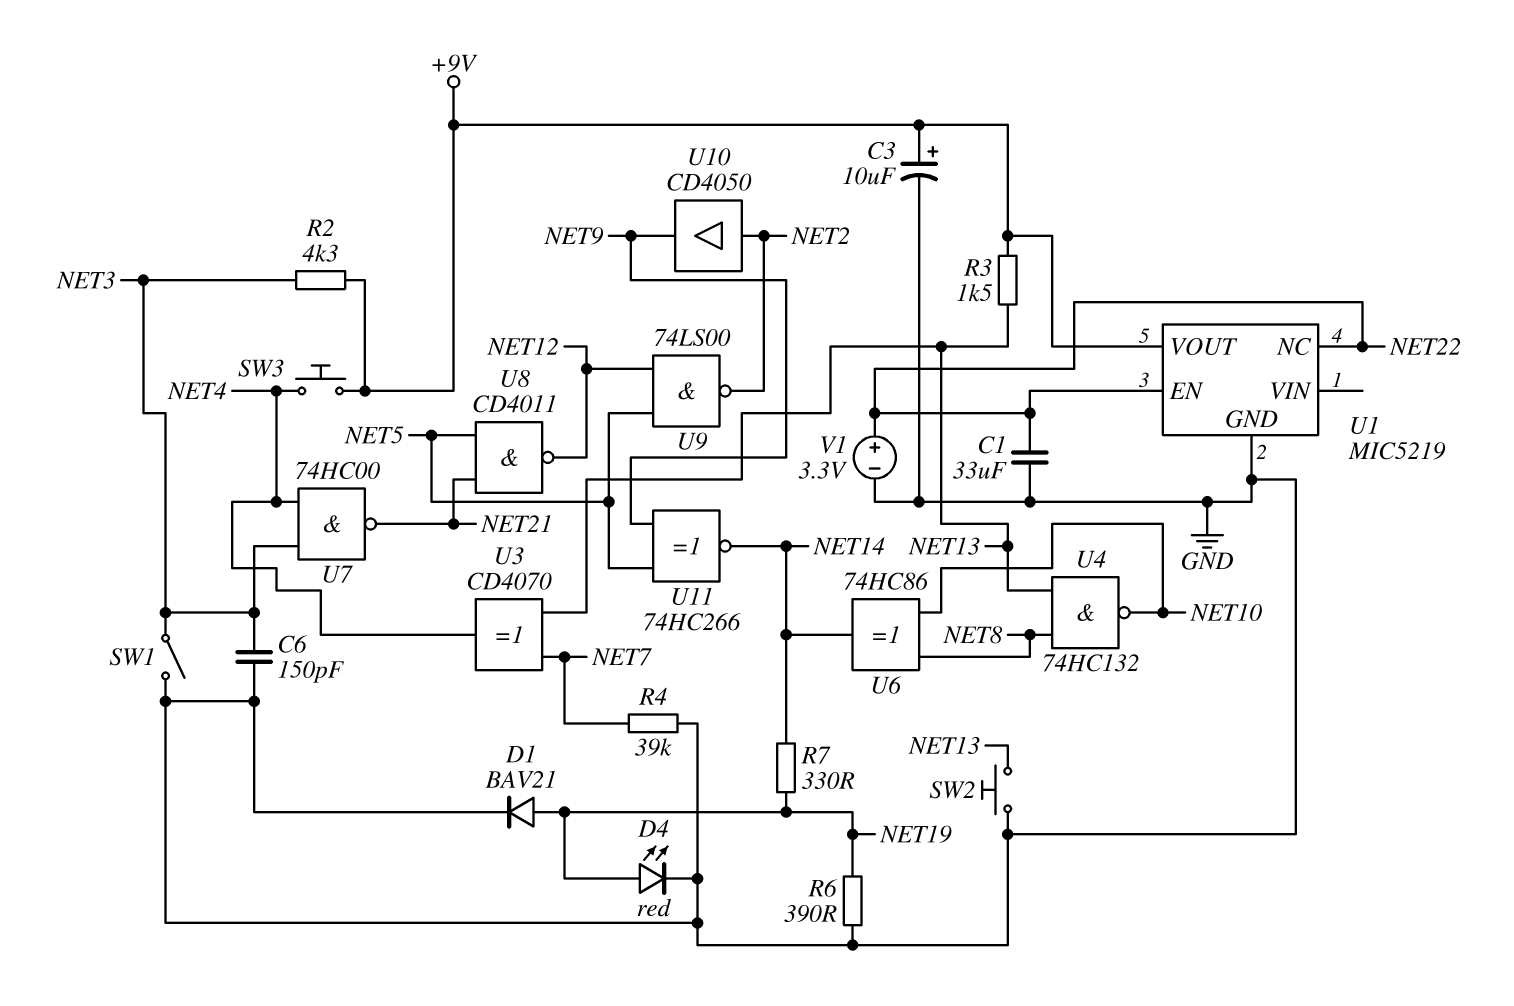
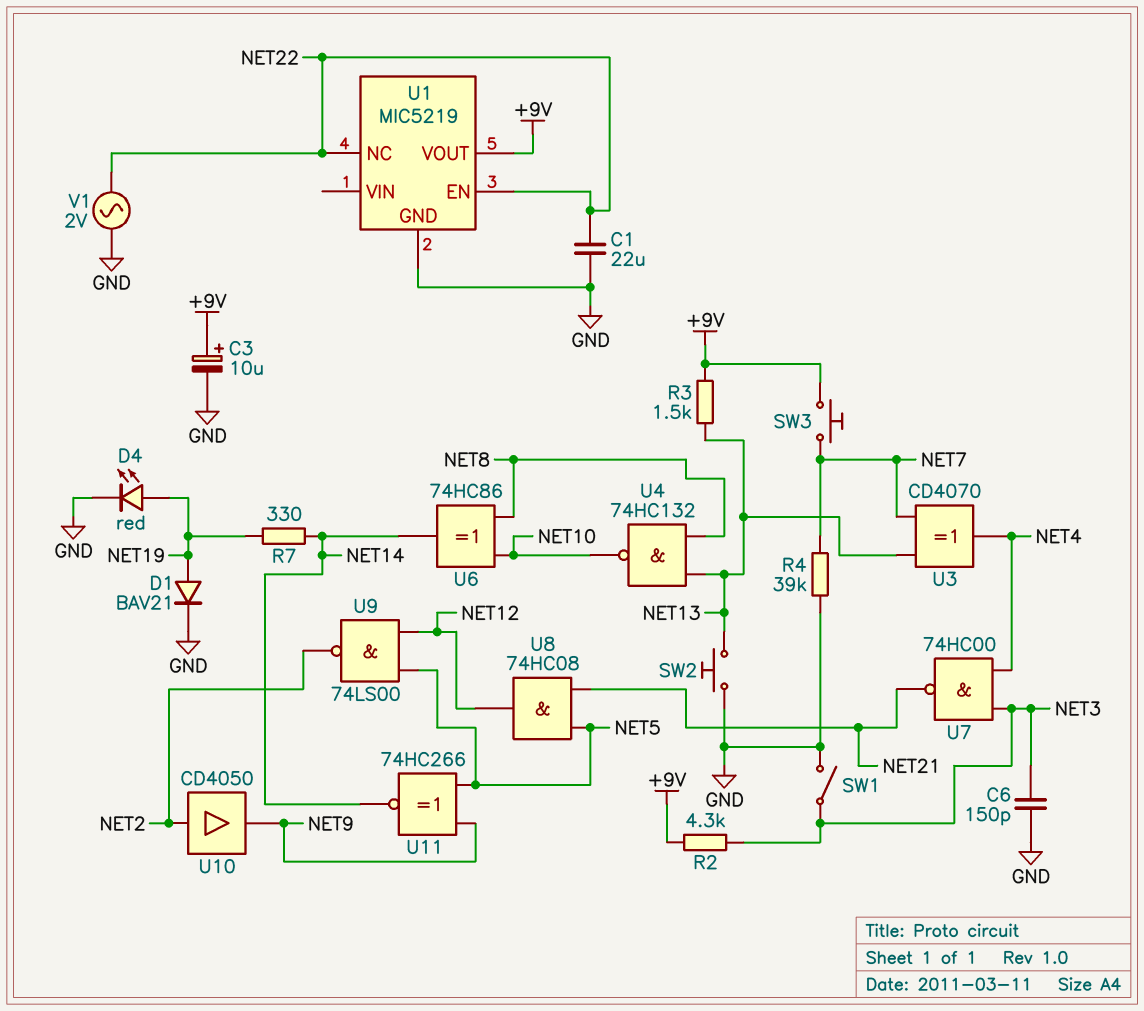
C1: 33uF (GND, NET22) -> 22uF (GND, NET22)
R6: 390 (GND, NET19) -> none
SW3: button (+9V, NET4) -> button (+9V, NET7)
U8: NAND CD4011 (in NET5, in NET21, out NET12) -> AND 74HC08 (in NET5, in NET21, out NET12)
V1: 3.3V (plus NET22, minus GND) -> AC 2V (GND, NET22)

